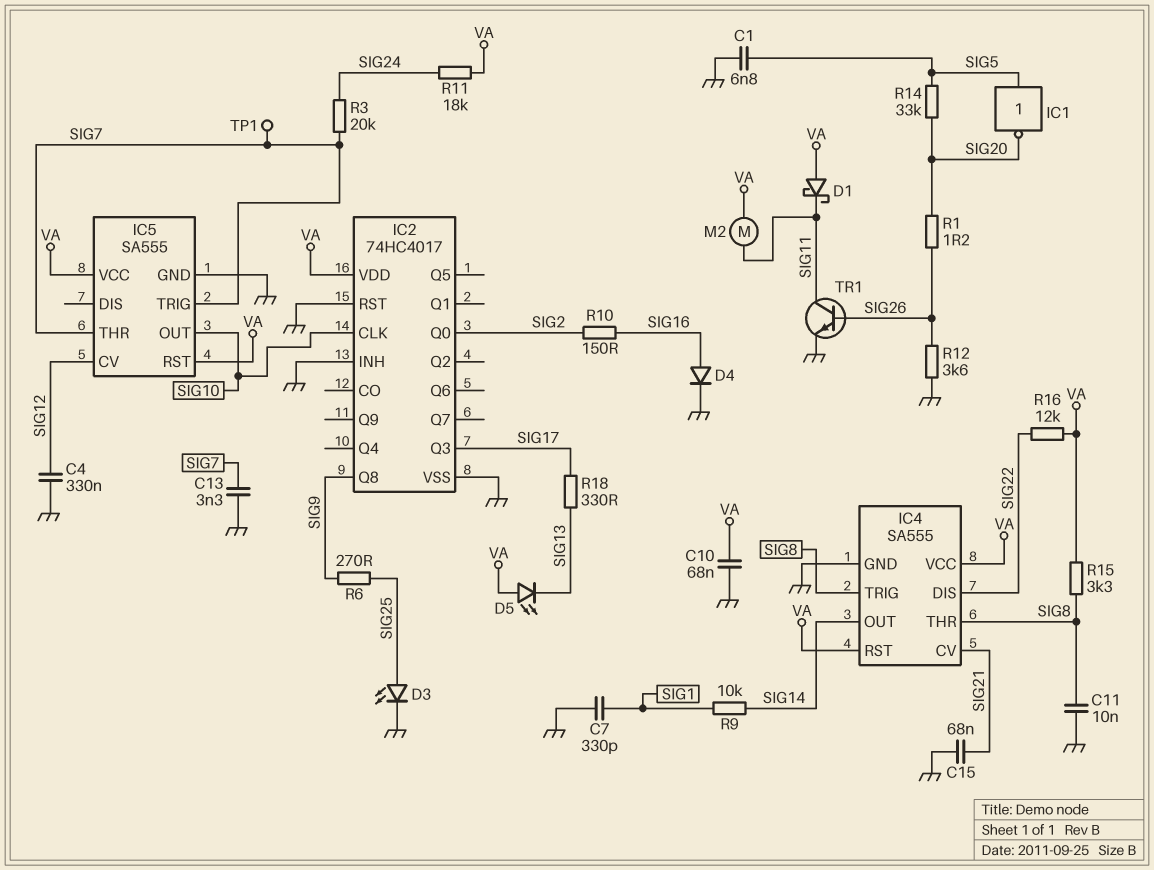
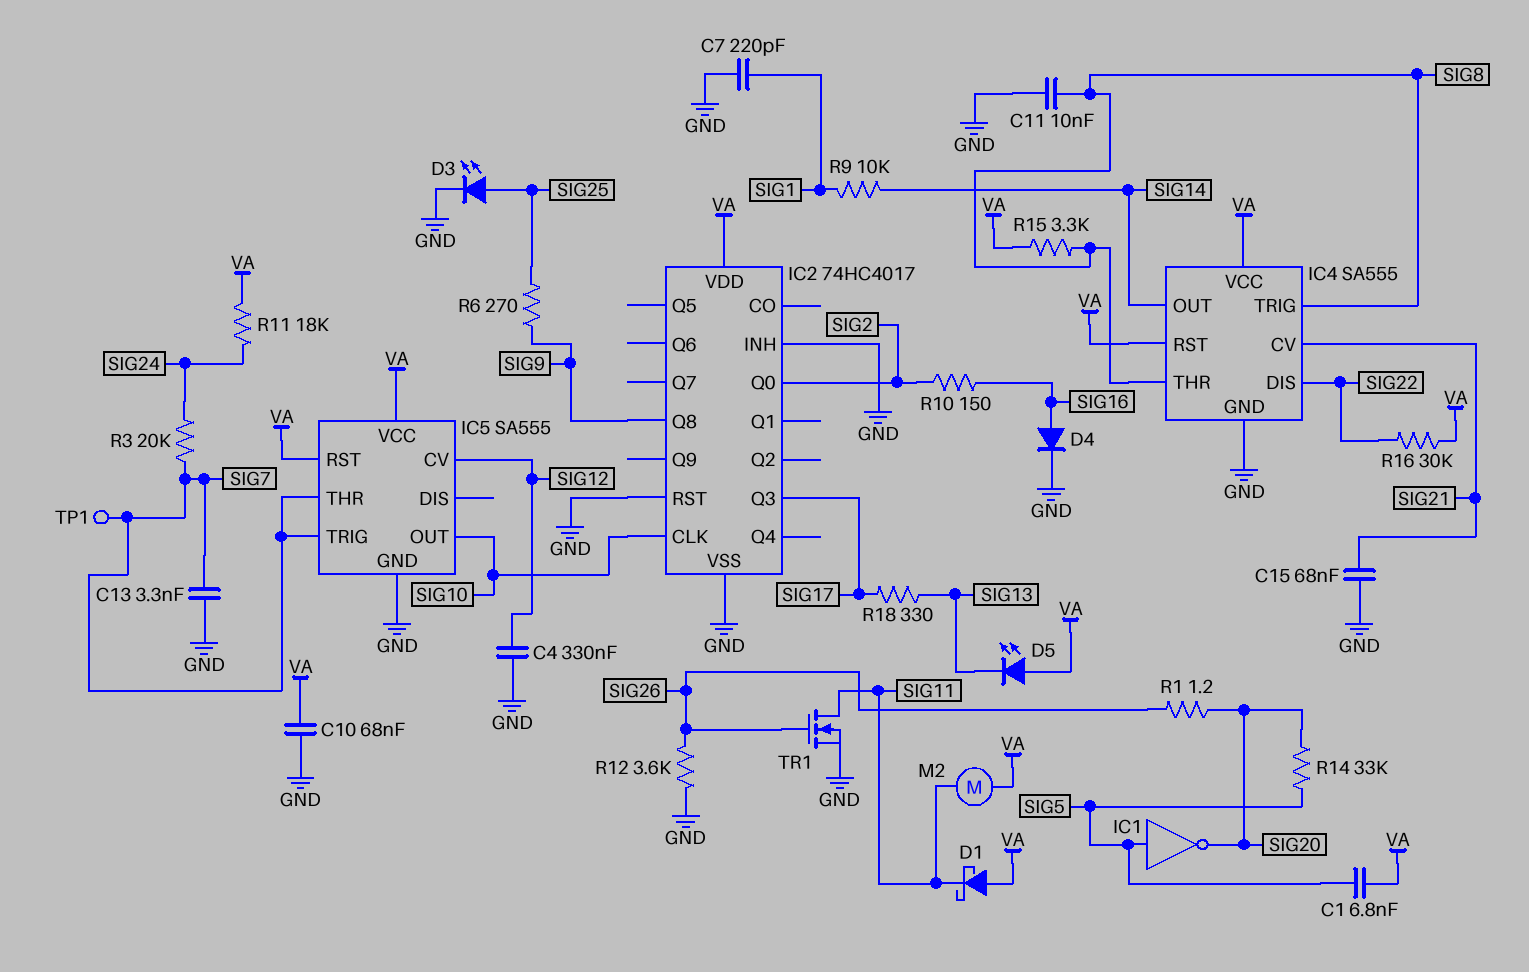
C1: 6.8nF (GND, SIG5) -> 6.8nF (SIG5, VA)
C7: 330pF (GND, SIG1) -> 220pF (GND, SIG1)
R16: 12k (SIG22, VA) -> 30k (SIG22, VA)
TR1: NPN (B SIG26, C SIG11, E GND) -> NMOS (G SIG26, D SIG11, S GND)

